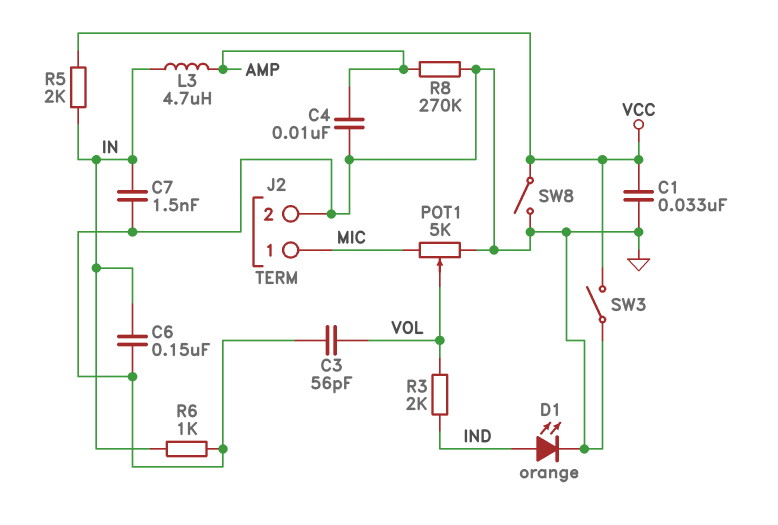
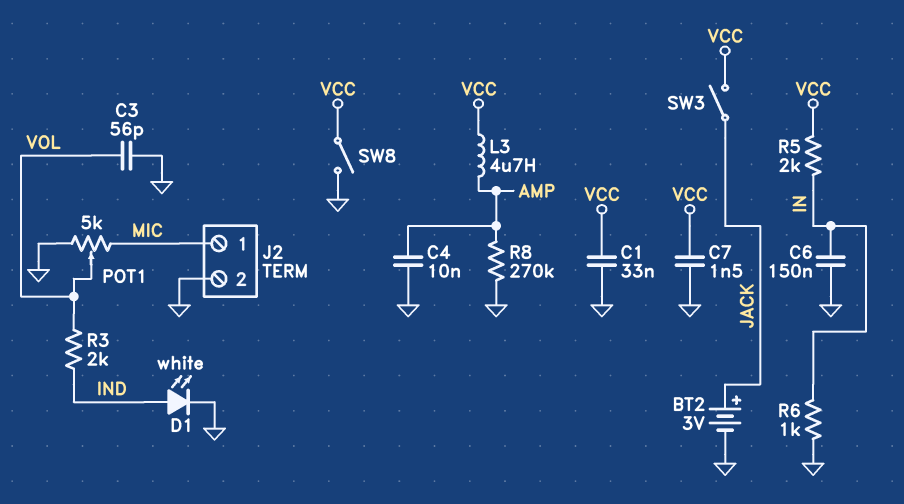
BT2: none -> 3V (plus JACK, minus GND)
C7: 1.5nF (GND, IN) -> 1.5nF (GND, VCC)
D1: LED orange (A IND, K GND) -> LED white (A IND, K GND)
L3: 4.7uH (AMP, IN) -> 4.7uH (AMP, VCC)
SW3: switch (GND, VCC) -> switch (JACK, VCC)

